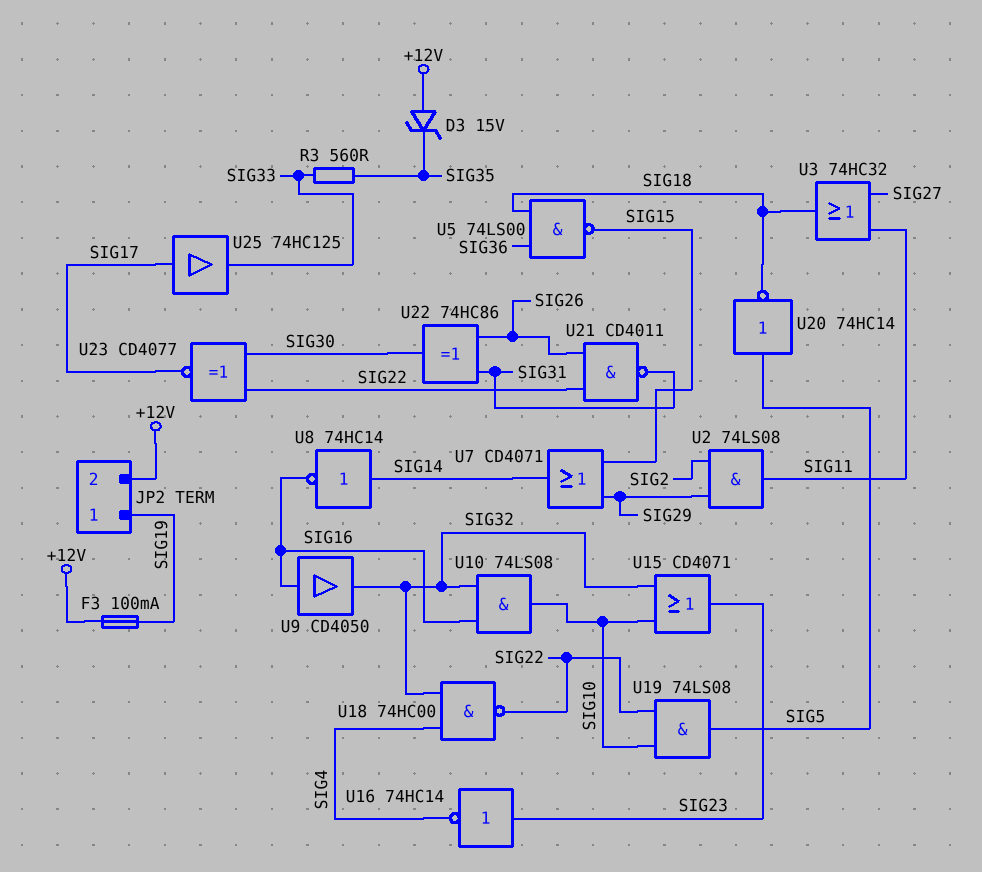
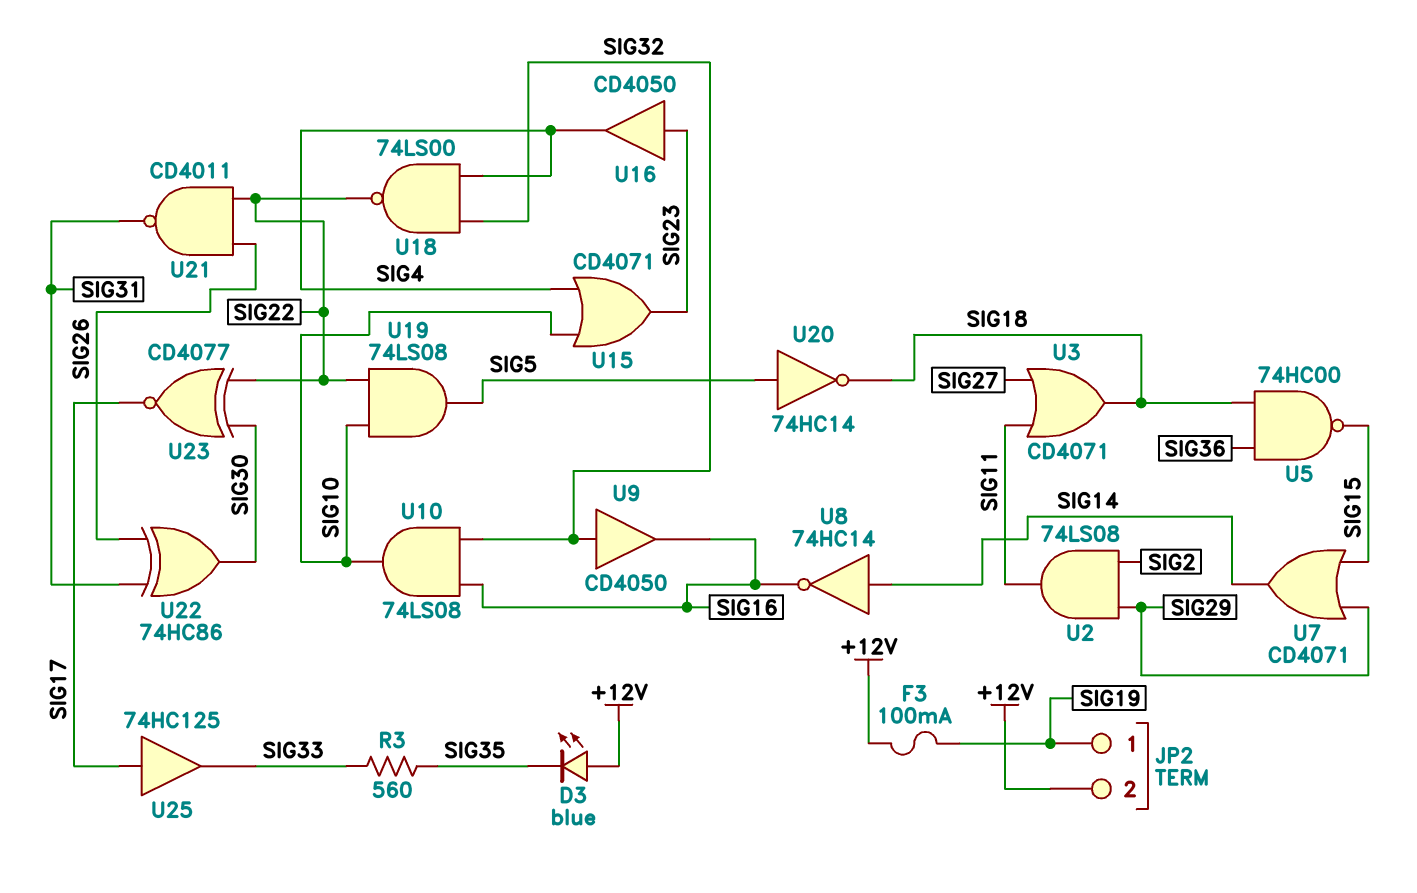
D3: zener 15V (A +12V, K SIG35) -> LED blue (A +12V, K SIG35)
U3: OR 74HC32 (in SIG11, in SIG27, out SIG18) -> OR CD4071 (in SIG11, in SIG27, out SIG18)
U5: NAND 74LS00 (in SIG18, in SIG36, out SIG15) -> NAND 74HC00 (in SIG18, in SIG36, out SIG15)
U9: buffer CD4050 (in SIG16, out SIG32) -> buffer CD4050 (in SIG32, out SIG16)
U15: OR CD4071 (in SIG10, in SIG32, out SIG23) -> OR CD4071 (in SIG4, in SIG10, out SIG23)
U16: NOT 74HC14 (in SIG23, out SIG4) -> buffer CD4050 (in SIG23, out SIG4)
U18: NAND 74HC00 (in SIG4, in SIG32, out SIG22) -> NAND 74LS00 (in SIG4, in SIG32, out SIG22)

